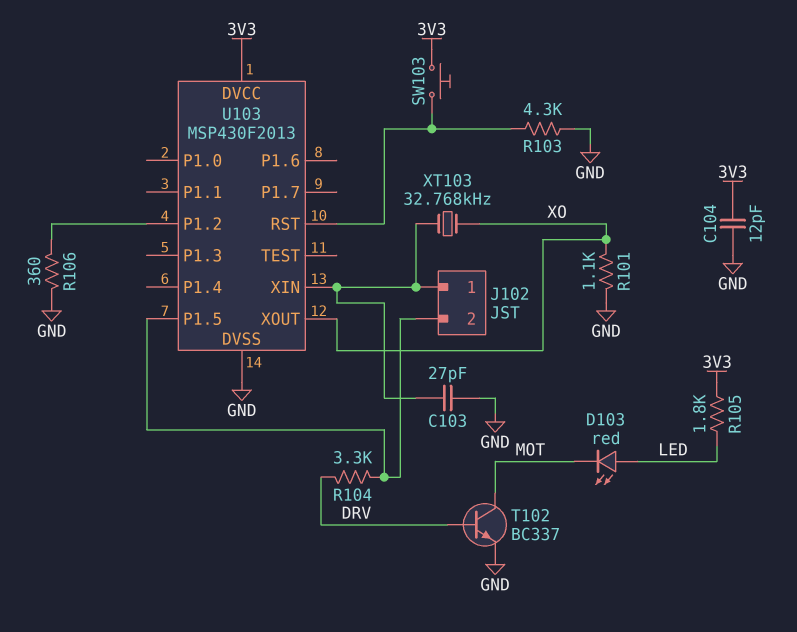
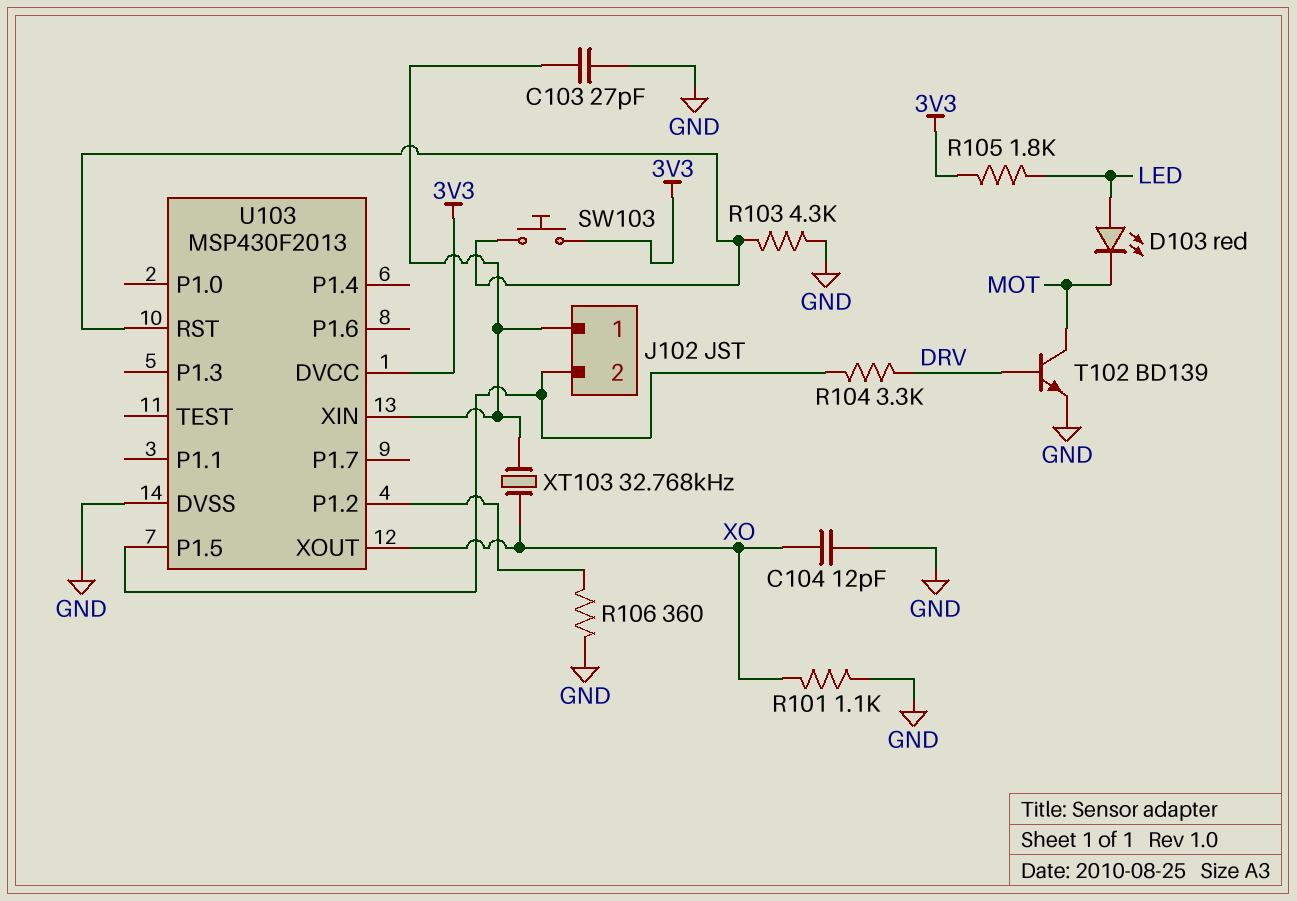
C104: 12pF (3V3, GND) -> 12pF (GND, XO)
T102: NPN BC337 (B DRV, C MOT, E GND) -> NPN BD139 (B DRV, C MOT, E GND)

